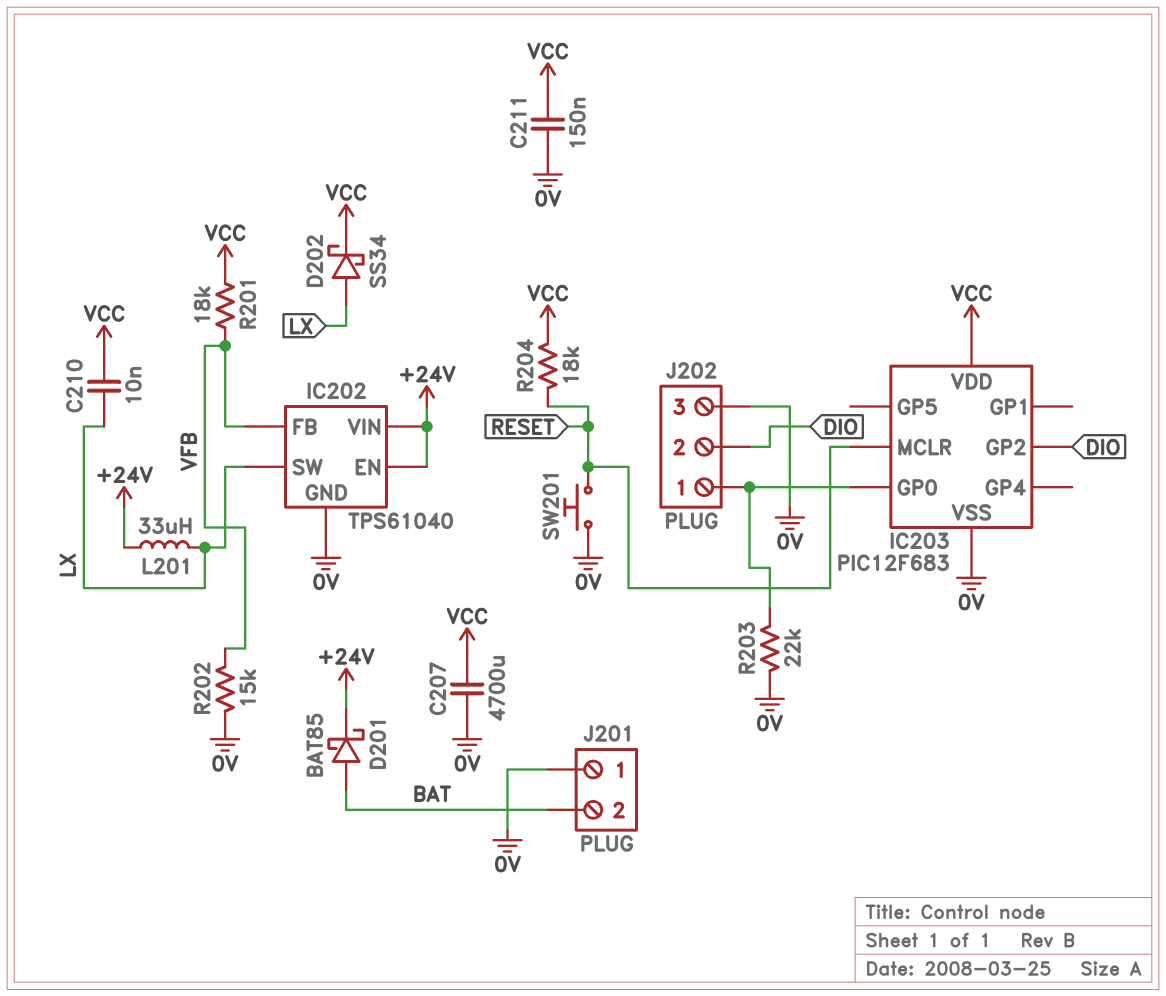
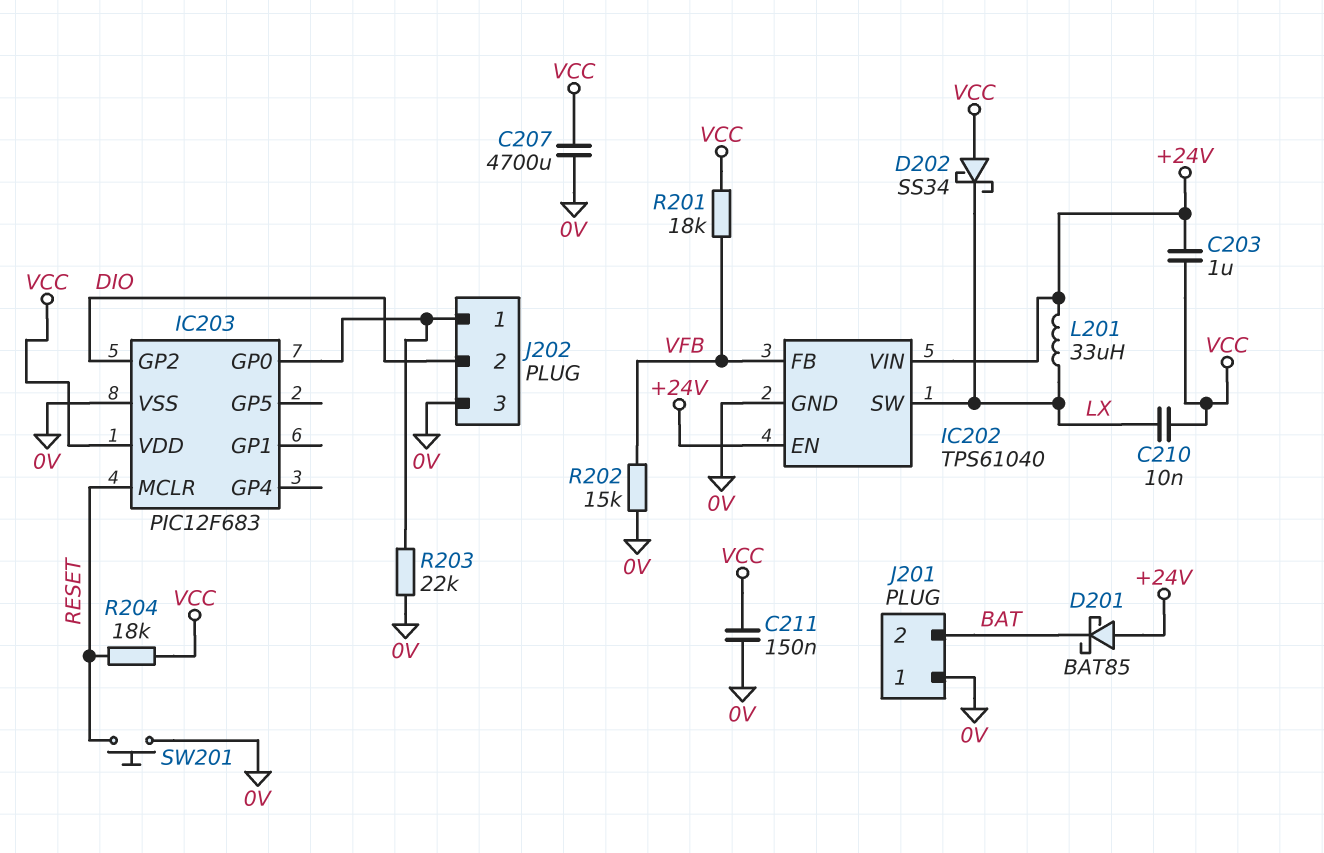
C203: none -> 1uF (+24V, VCC)
D201: schottky BAT85 (A BAT, K +24V) -> schottky BAT85 (A +24V, K BAT)
D202: schottky SS34 (A LX, K VCC) -> schottky SS34 (A VCC, K LX)

